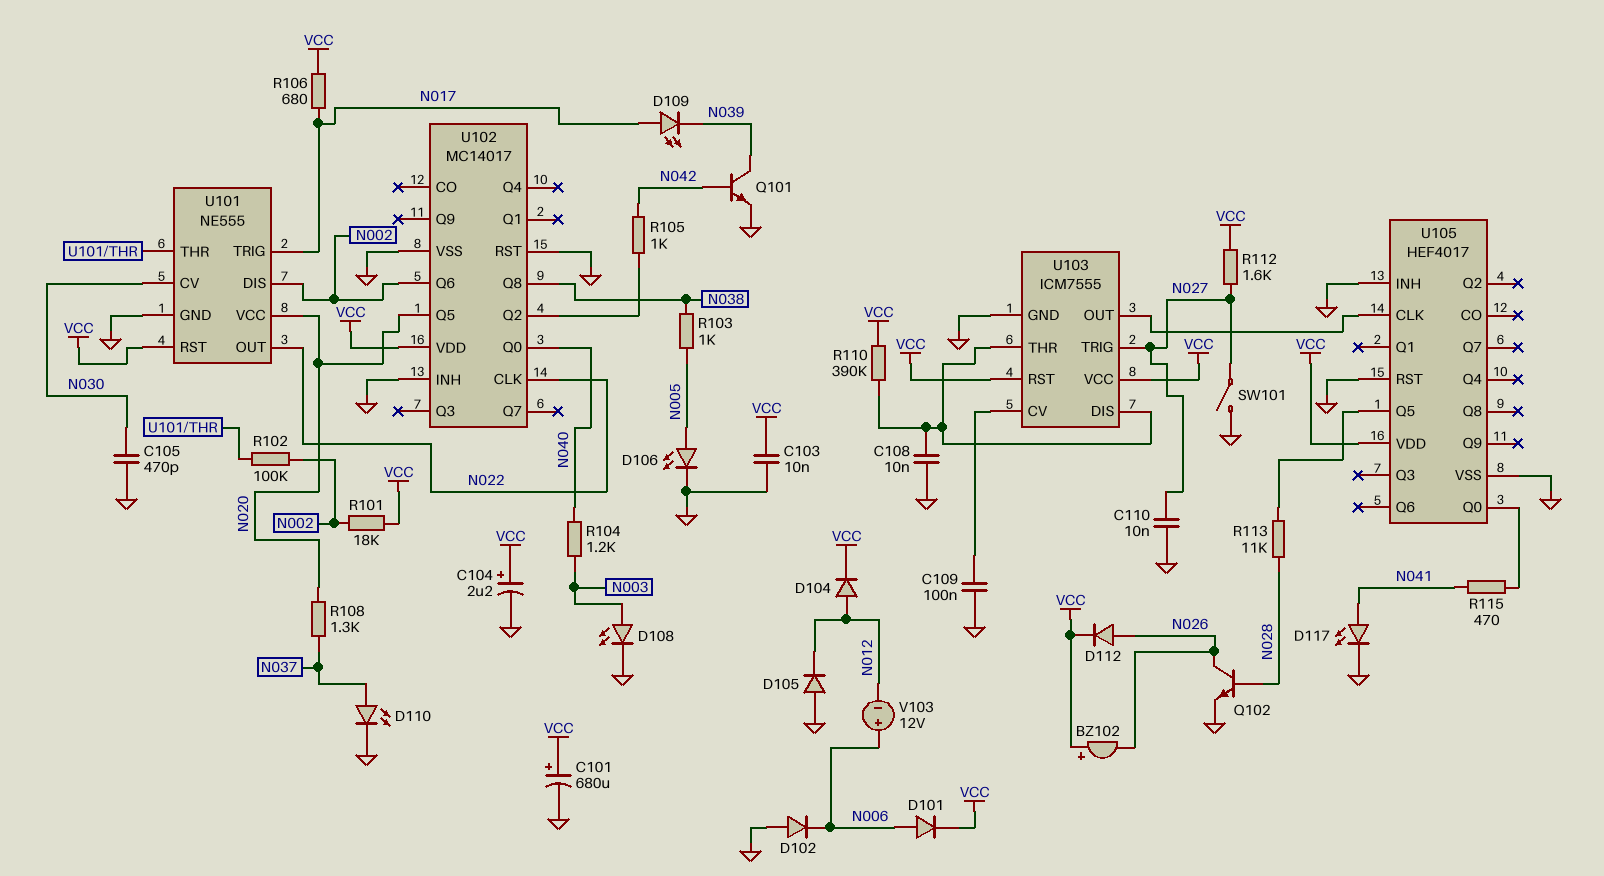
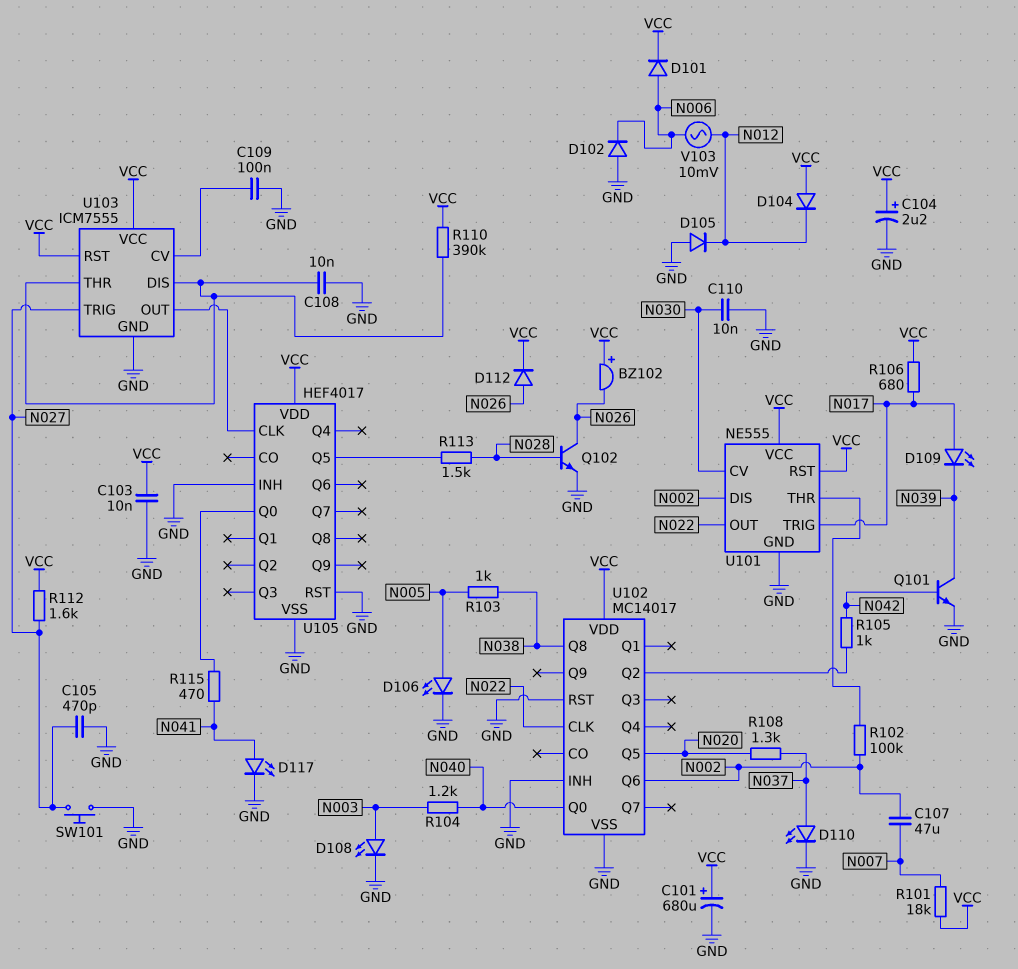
C105: 470pF (GND, N030) -> 470pF (GND, N027)
C107: none -> 47uF (N002, N007)
C110: 10nF (GND, N027) -> 10nF (GND, N030)
D104: diode (A N012, K VCC) -> diode (A VCC, K N012)
R101: 18k (N002, VCC) -> 18k (N007, VCC)
R113: 11k (N028, U105/Q5) -> 1.5k (N028, U105/Q5)
SW101: switch (GND, N027) -> button (GND, N027)
U101 pin VCC: N020 -> VCC
V103: 12V (plus N006, minus N012) -> AC 10mV (N006, N012)

